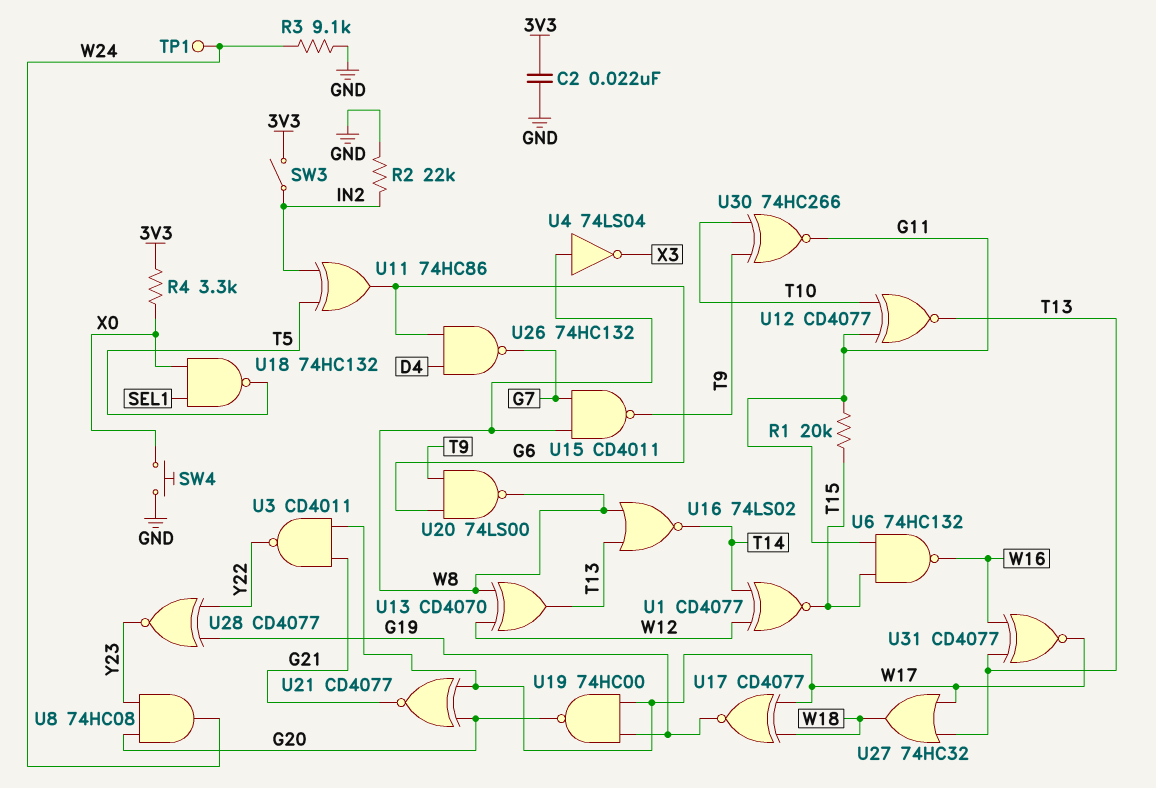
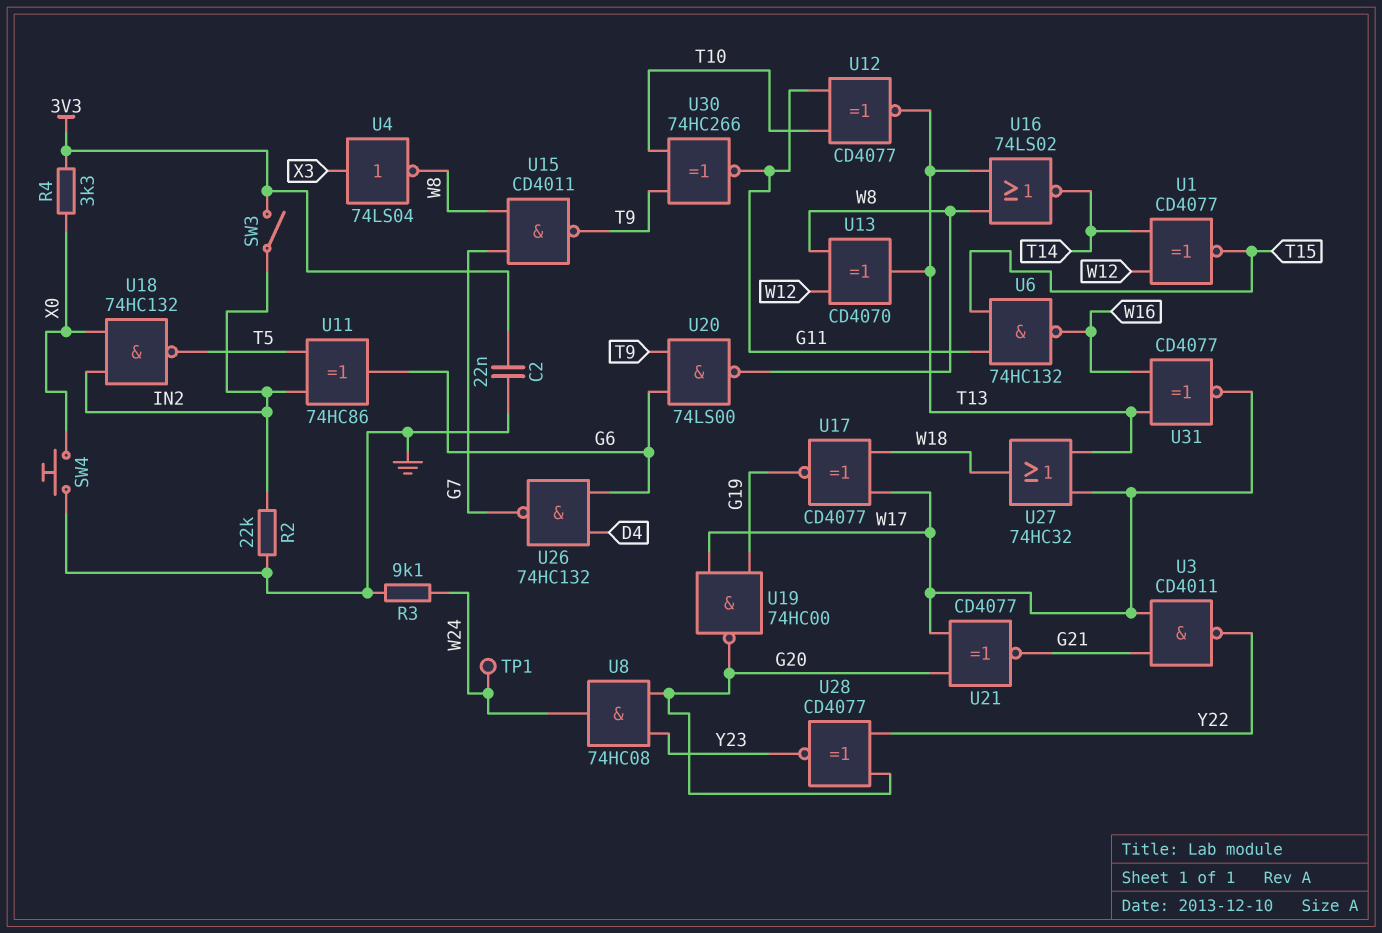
R1: 20k (G11, T15) -> none
U4: NOT 74LS04 (in W8, out X3) -> NOT 74LS04 (in X3, out W8)
U18: NAND 74HC132 (in SEL1, in X0, out T5) -> NAND 74HC132 (in IN2, in X0, out T5)
U28: XNOR CD4077 (in G19, in Y22, out Y23) -> XNOR CD4077 (in G20, in Y22, out Y23)

